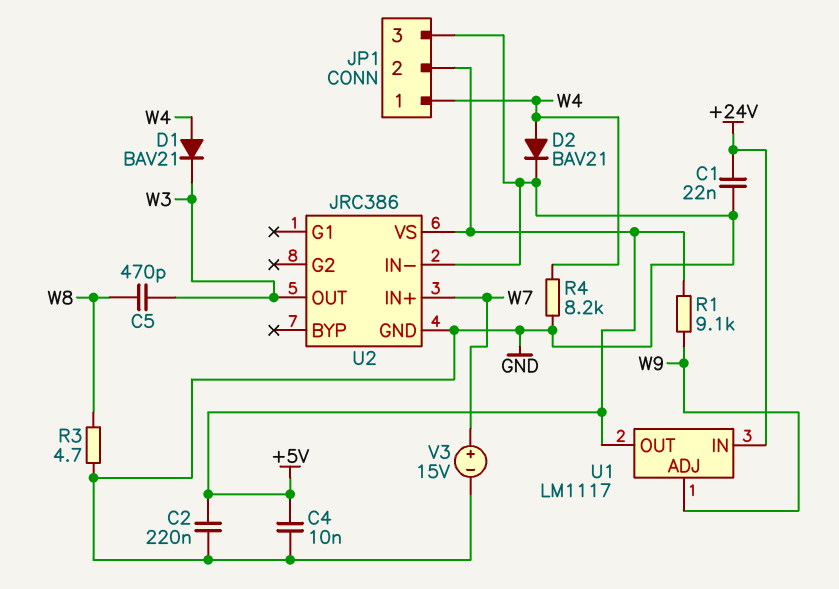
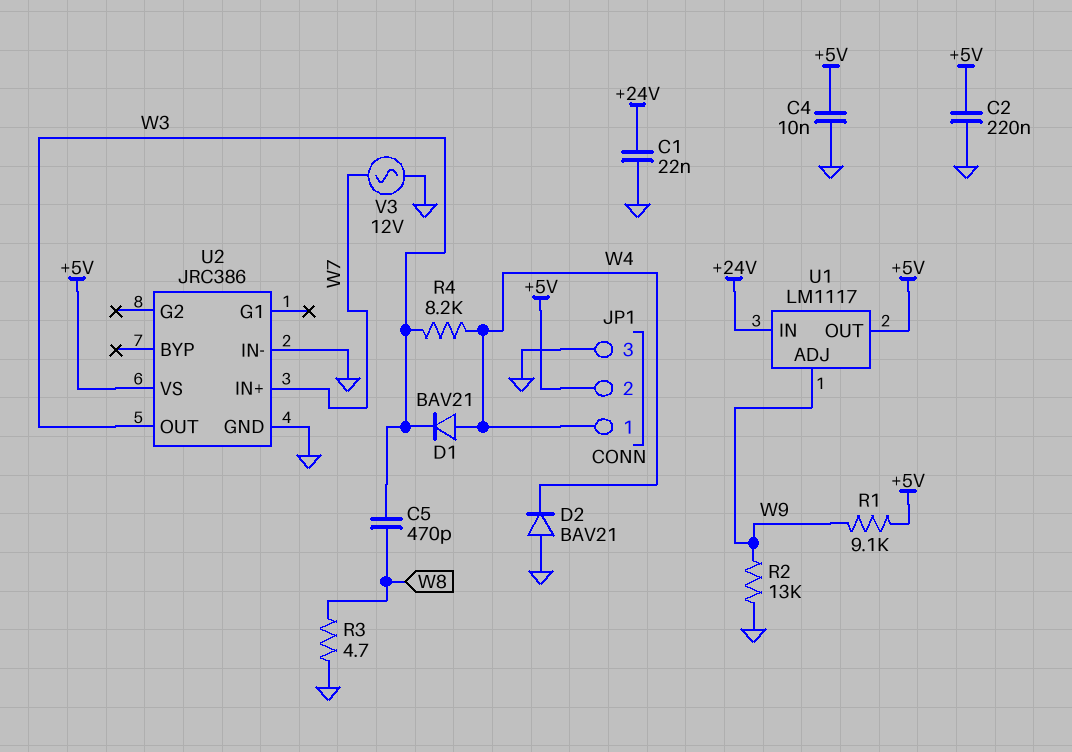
D2: diode BAV21 (A W4, K GND) -> diode BAV21 (A GND, K W4)
R2: none -> 13k (GND, W9)
R4: 8.2k (GND, W4) -> 8.2k (W3, W4)
V3: 15V (plus W7, minus GND) -> AC 12V (GND, W7)

